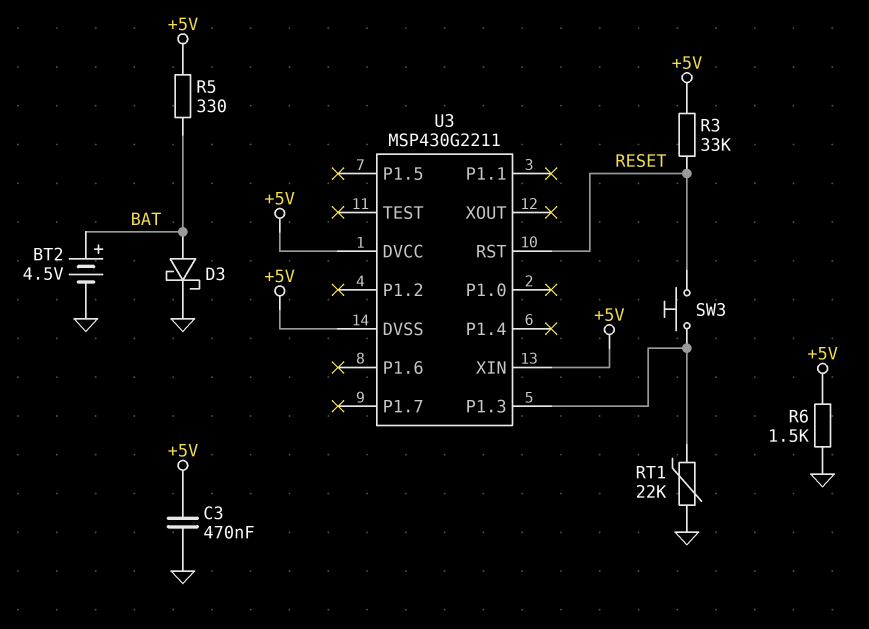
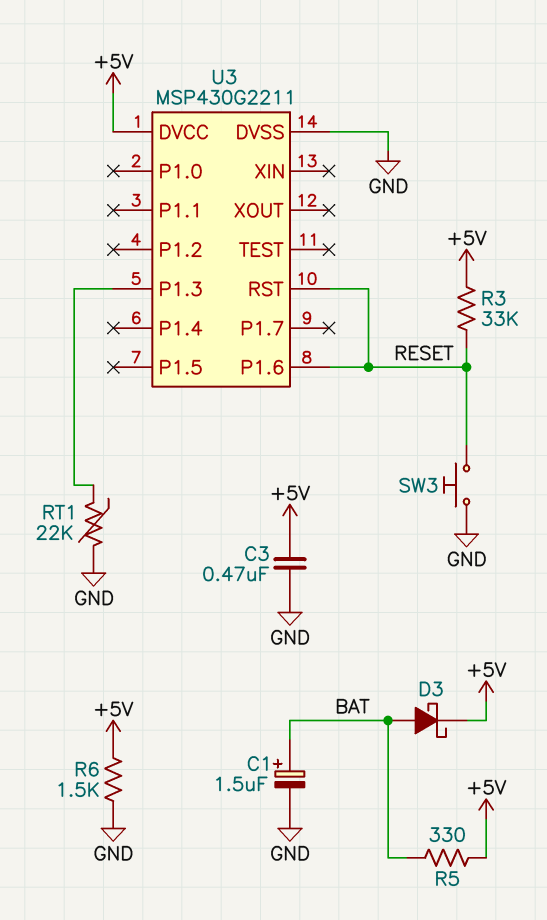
BT2: 4.5V (plus BAT, minus GND) -> none
C1: none -> 1.5uF (plus BAT, minus GND)
D3: schottky (A BAT, K GND) -> schottky (A BAT, K +5V)
SW3: button (RESET, U3/P1.3) -> button (GND, RESET)
U3 pin DVSS: +5V -> GND
U3 pin P1.6: none -> RESET
U3 pin XIN: +5V -> none

